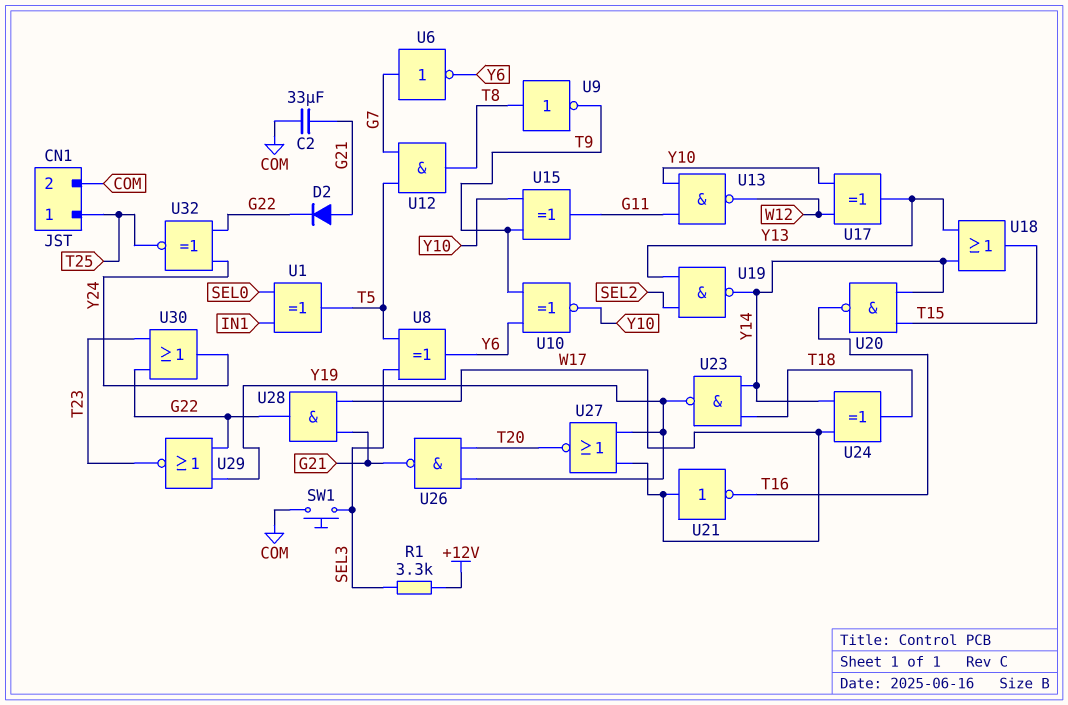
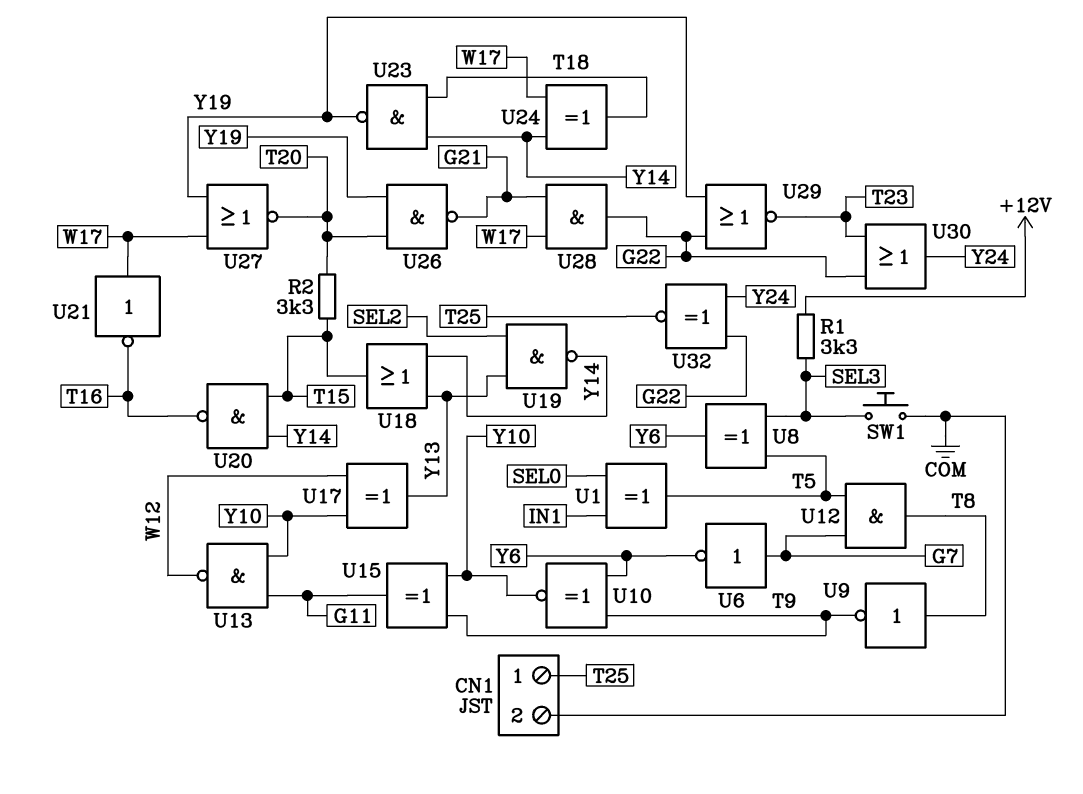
C2: 33uF (COM, G21) -> none
D2: diode (A G21, K G22) -> none
R2: none -> 3.3k (T15, T20)

